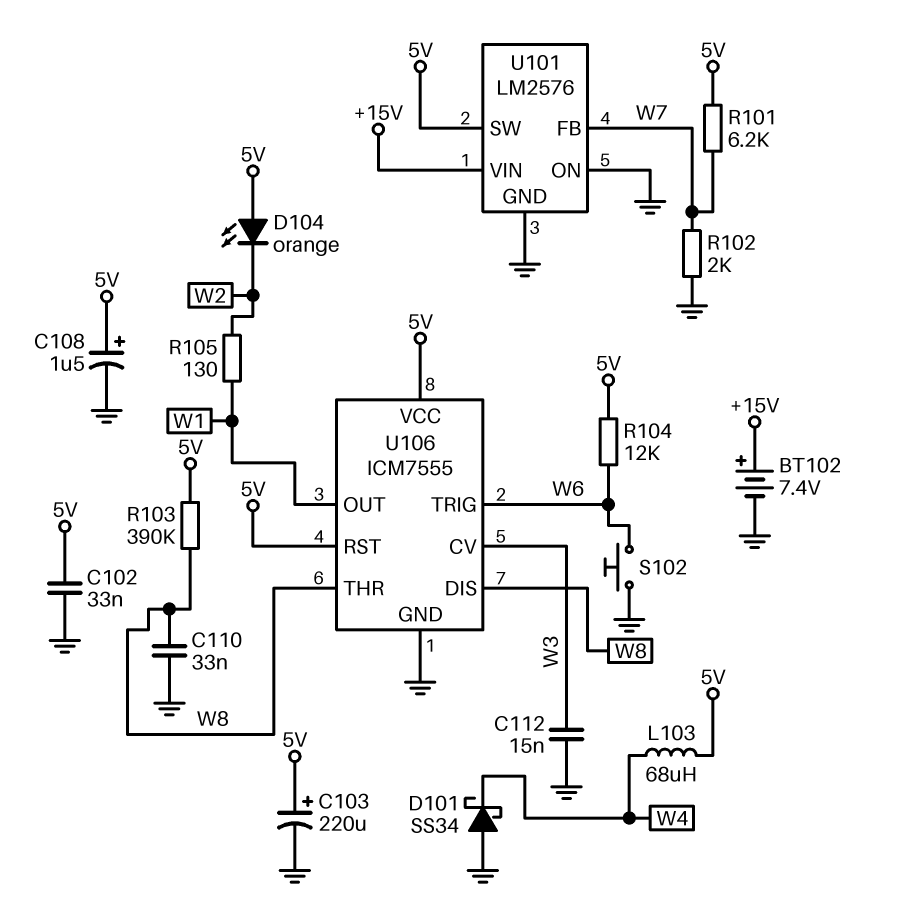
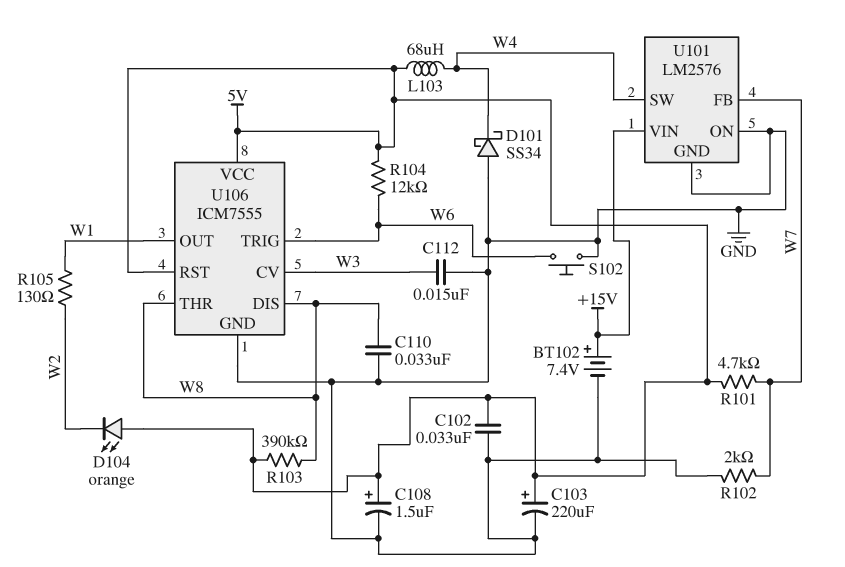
R101: 6.2k (5V, W7) -> 4.7k (5V, W7)
U101 pin SW: 5V -> W4

